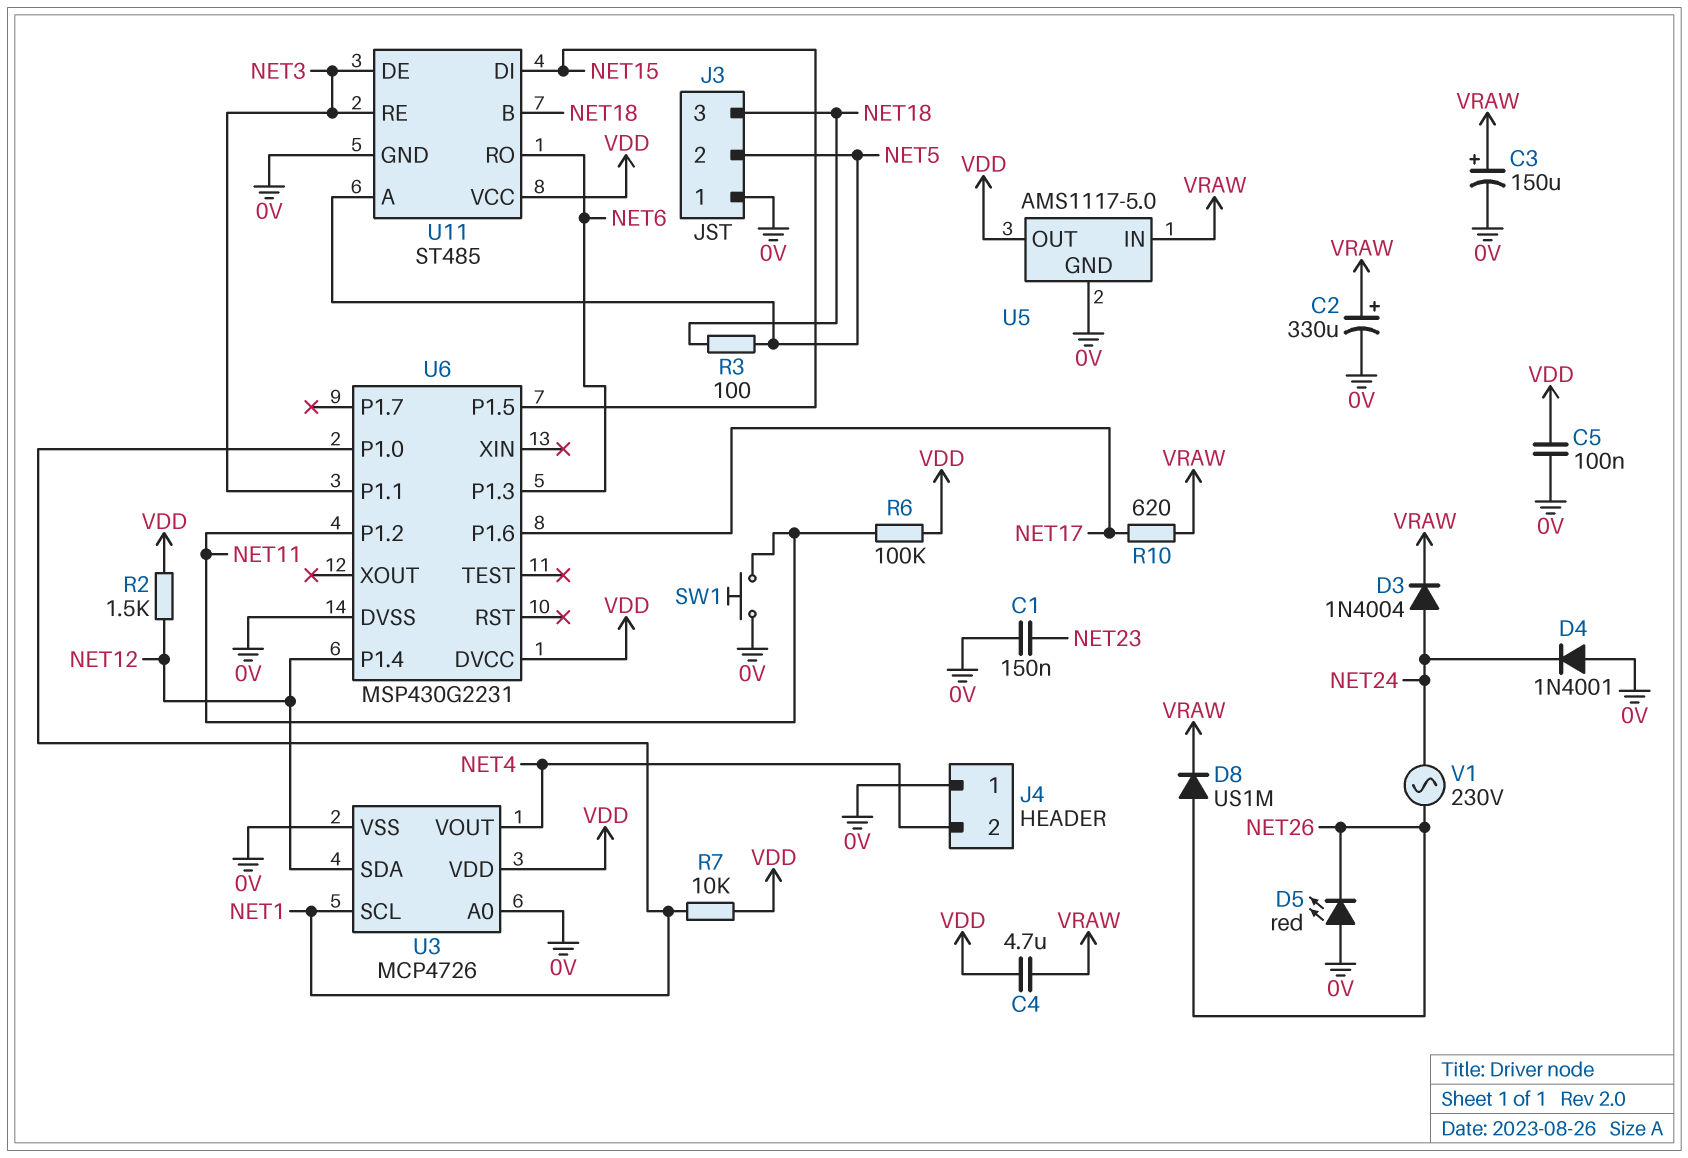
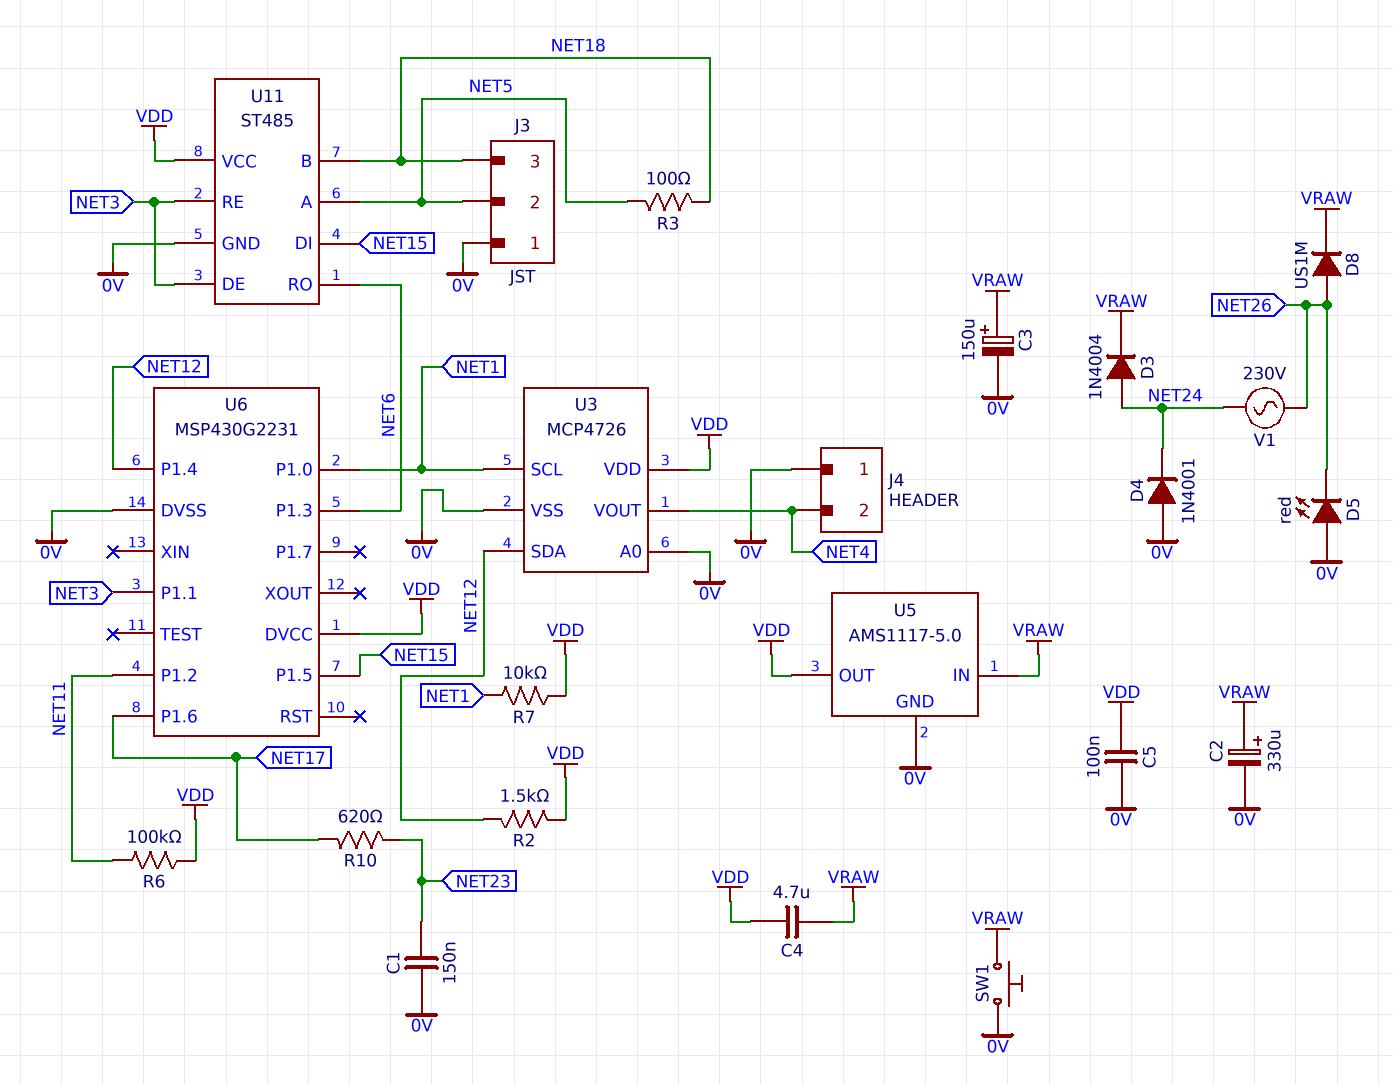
R10: 620 (NET17, VRAW) -> 620 (NET17, NET23)
SW1: button (0V, NET11) -> button (0V, VRAW)

